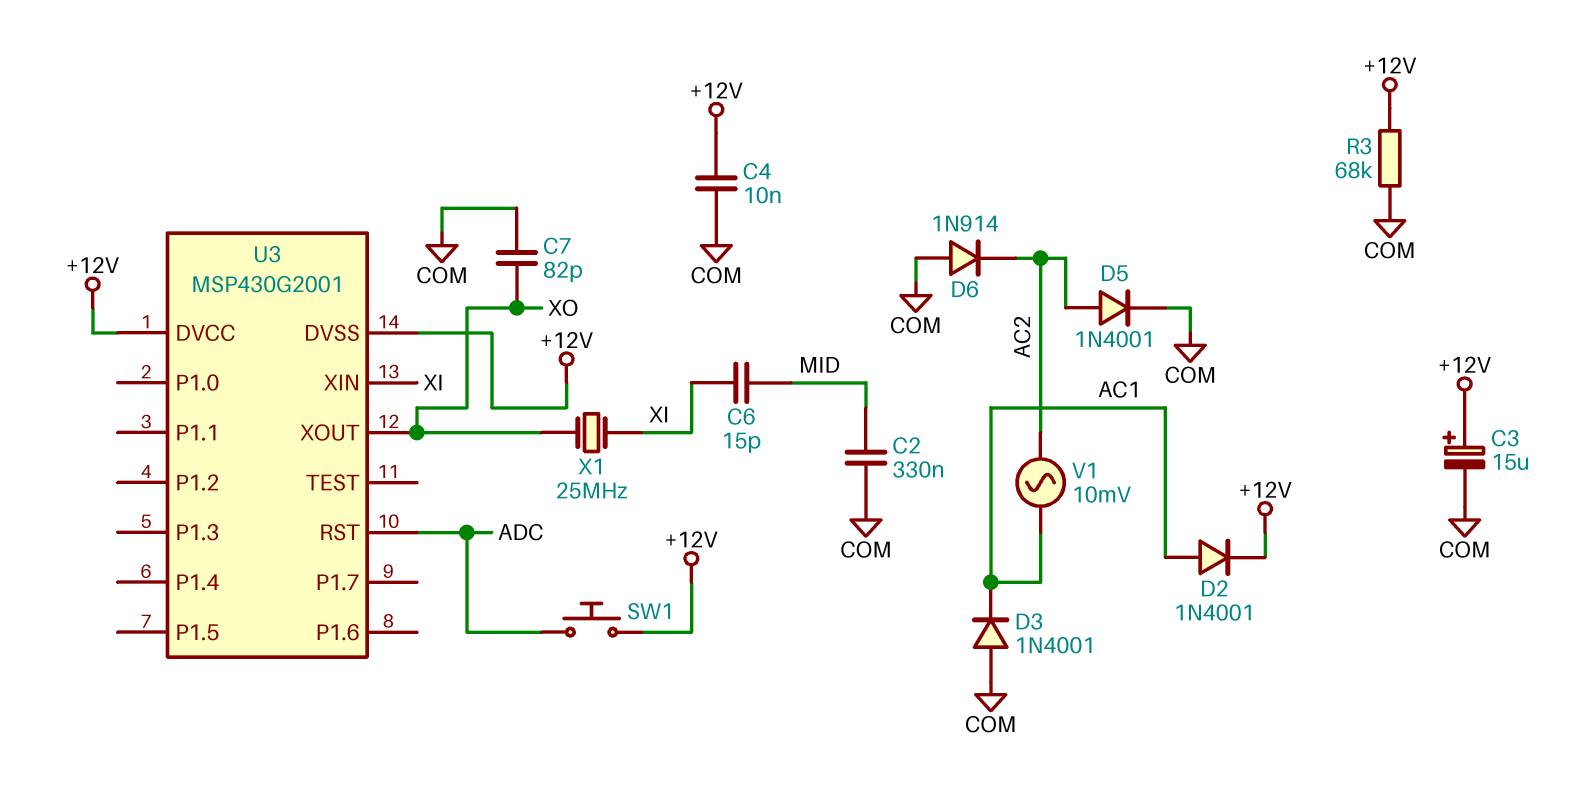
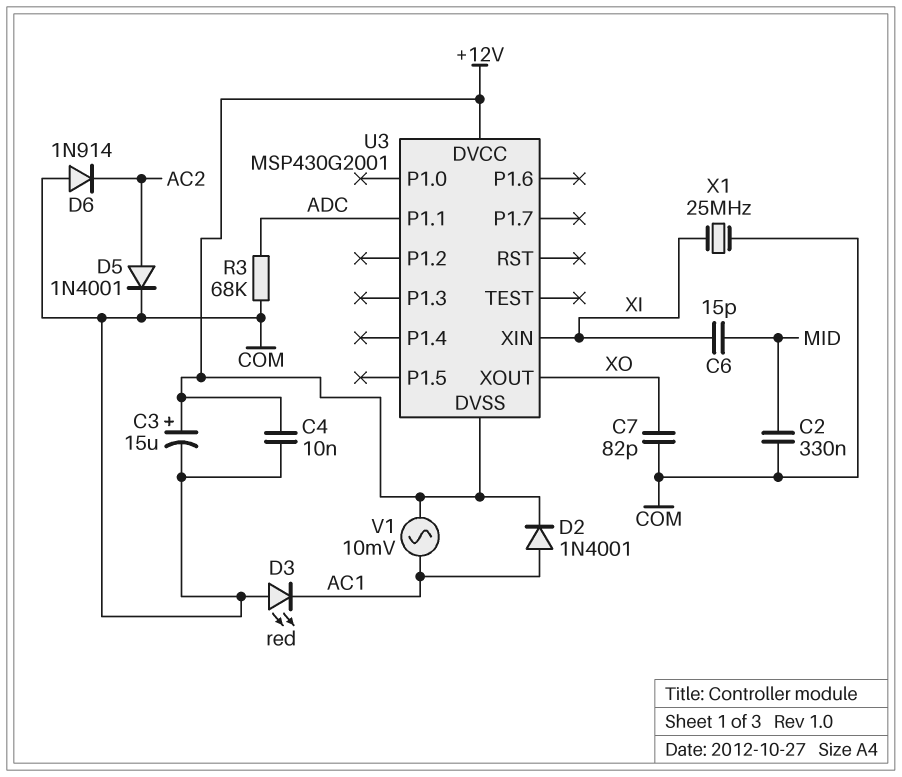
D3: diode 1N4001 (A COM, K AC1) -> LED red (A COM, K AC1)
R3: 68k (+12V, COM) -> 68k (ADC, COM)
SW1: button (+12V, ADC) -> none
U3 pin P1.1: none -> ADC
U3 pin RST: ADC -> none
V1: AC 10mV (AC1, AC2) -> AC 10mV (+12V, AC1)
X1: 25MHz (XI, XO) -> 25MHz (COM, XI)

